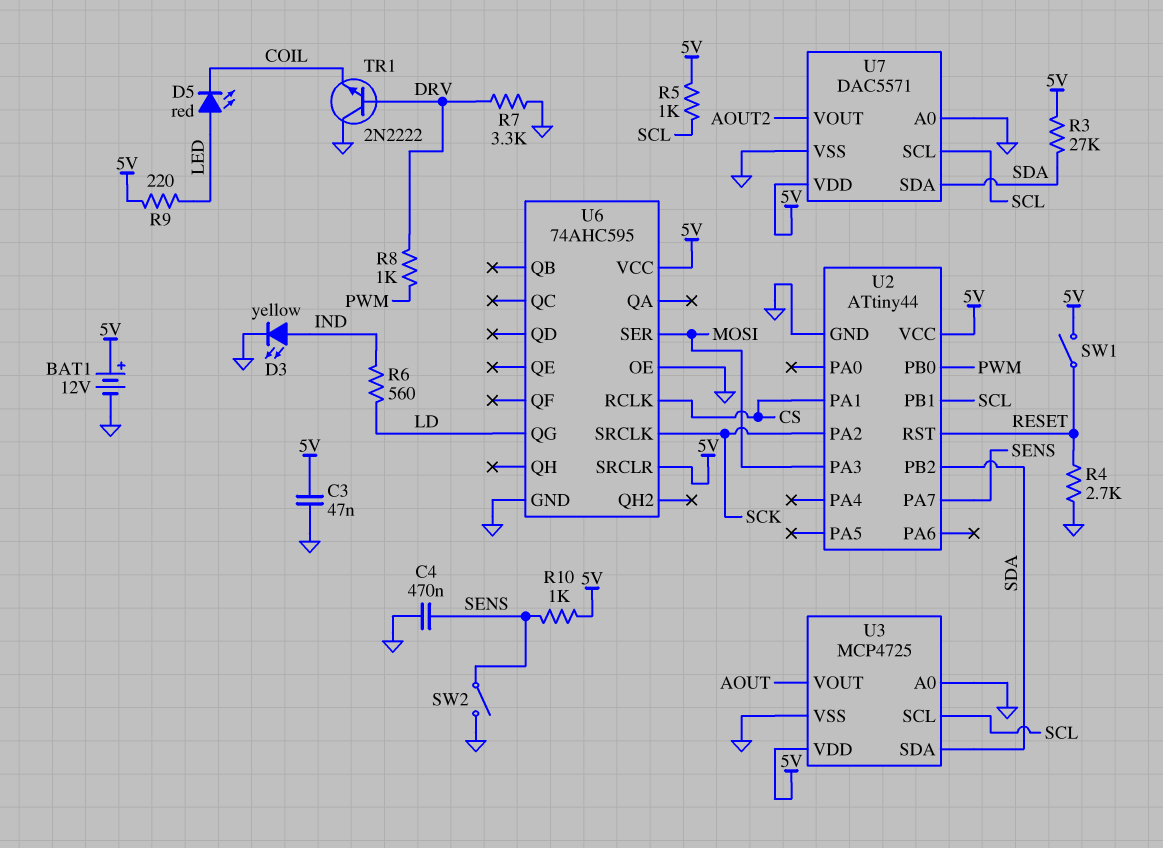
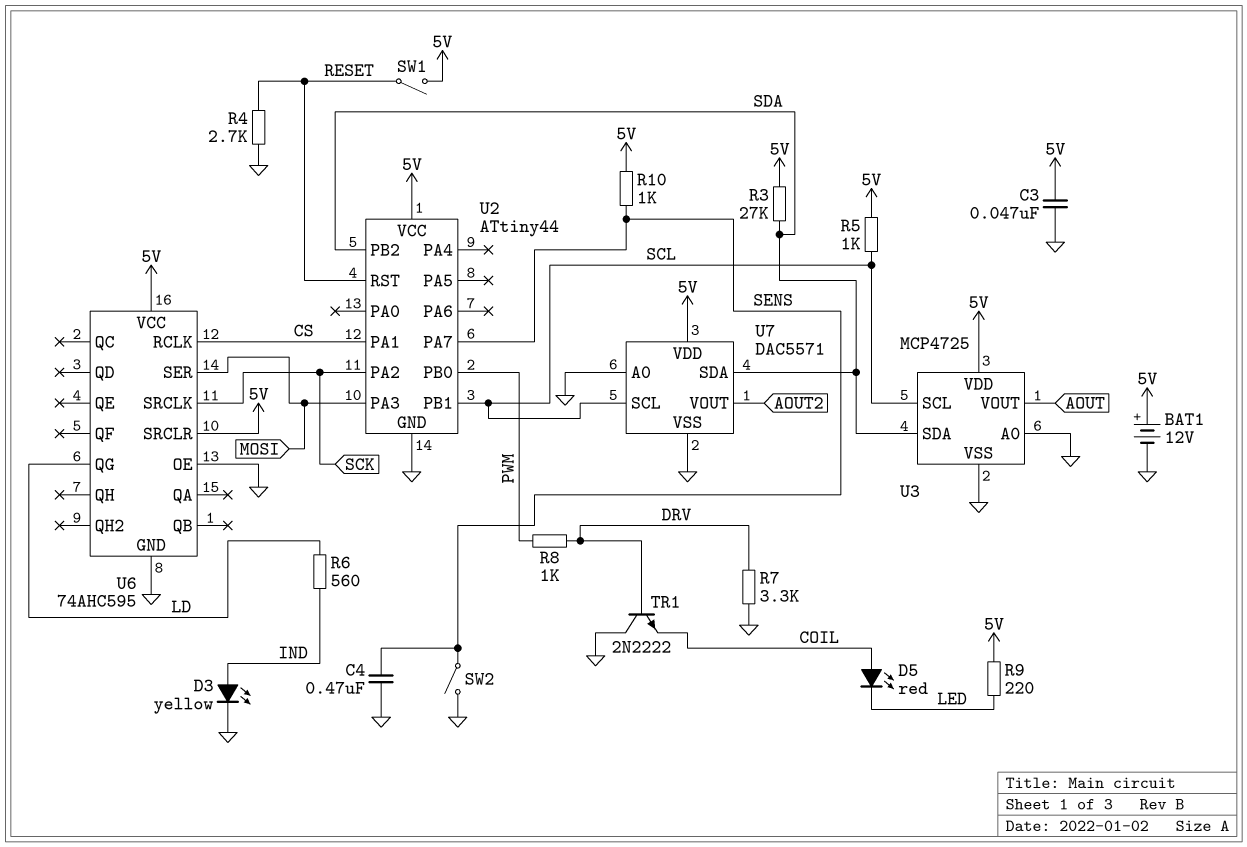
D5: LED red (A LED, K COIL) -> LED red (A COIL, K LED)

